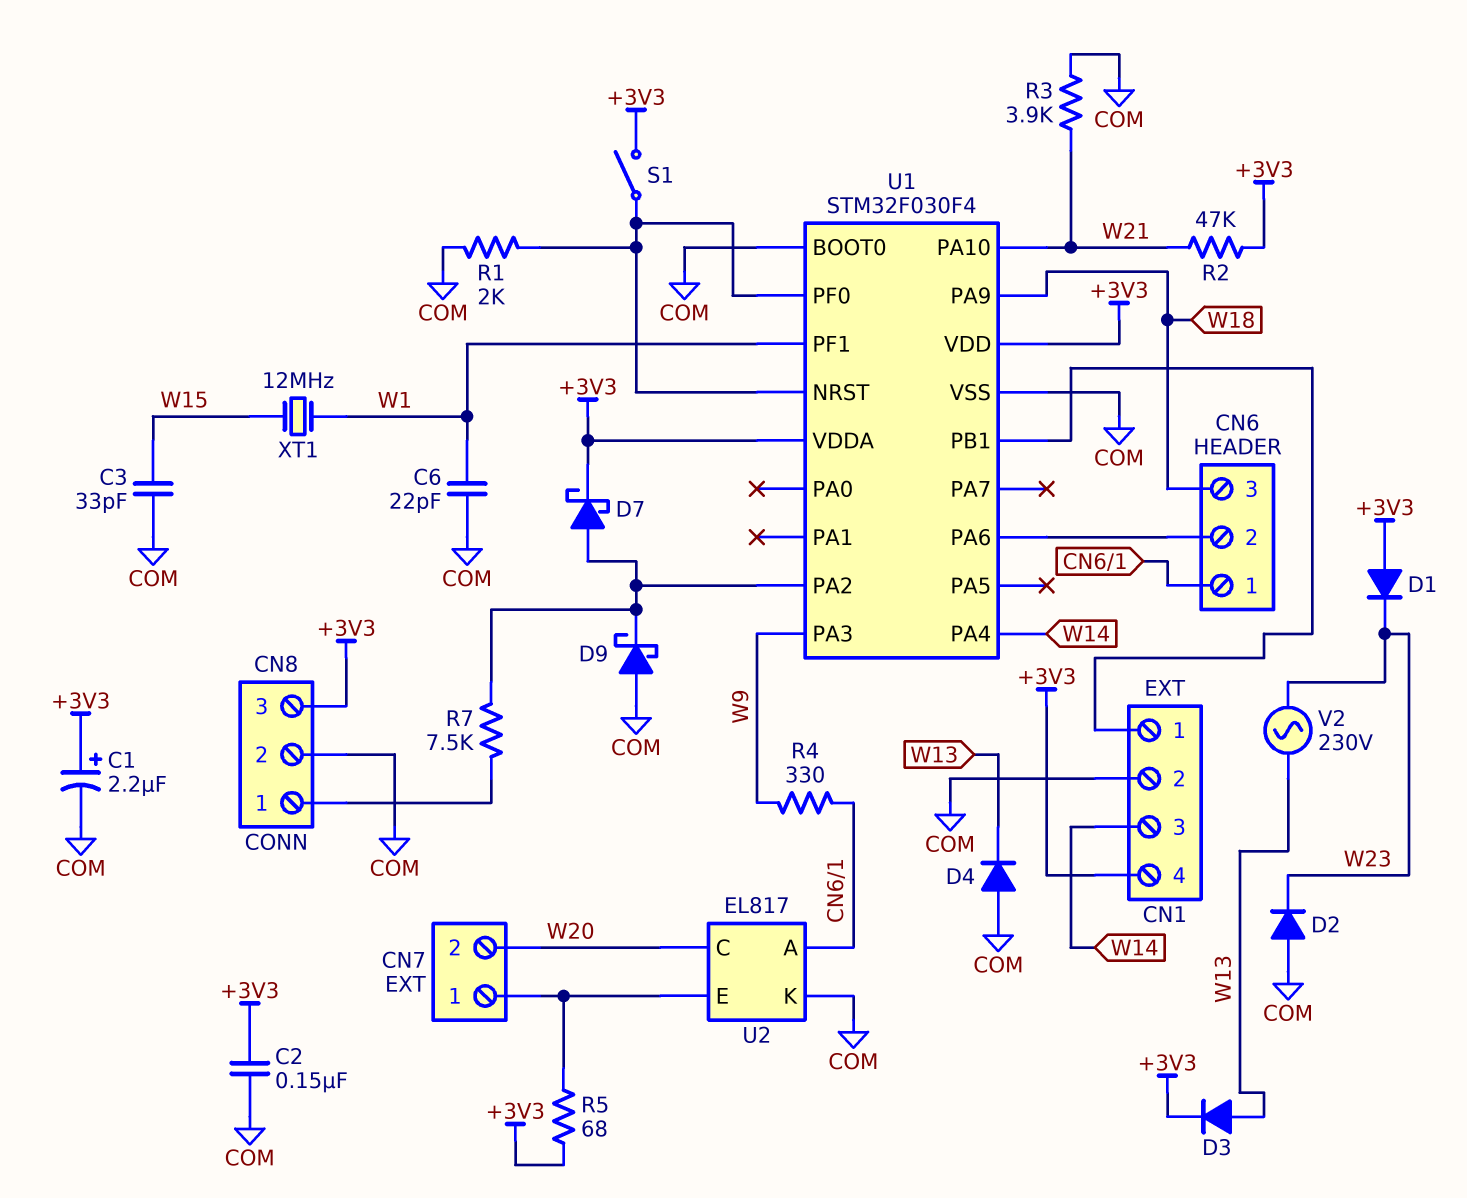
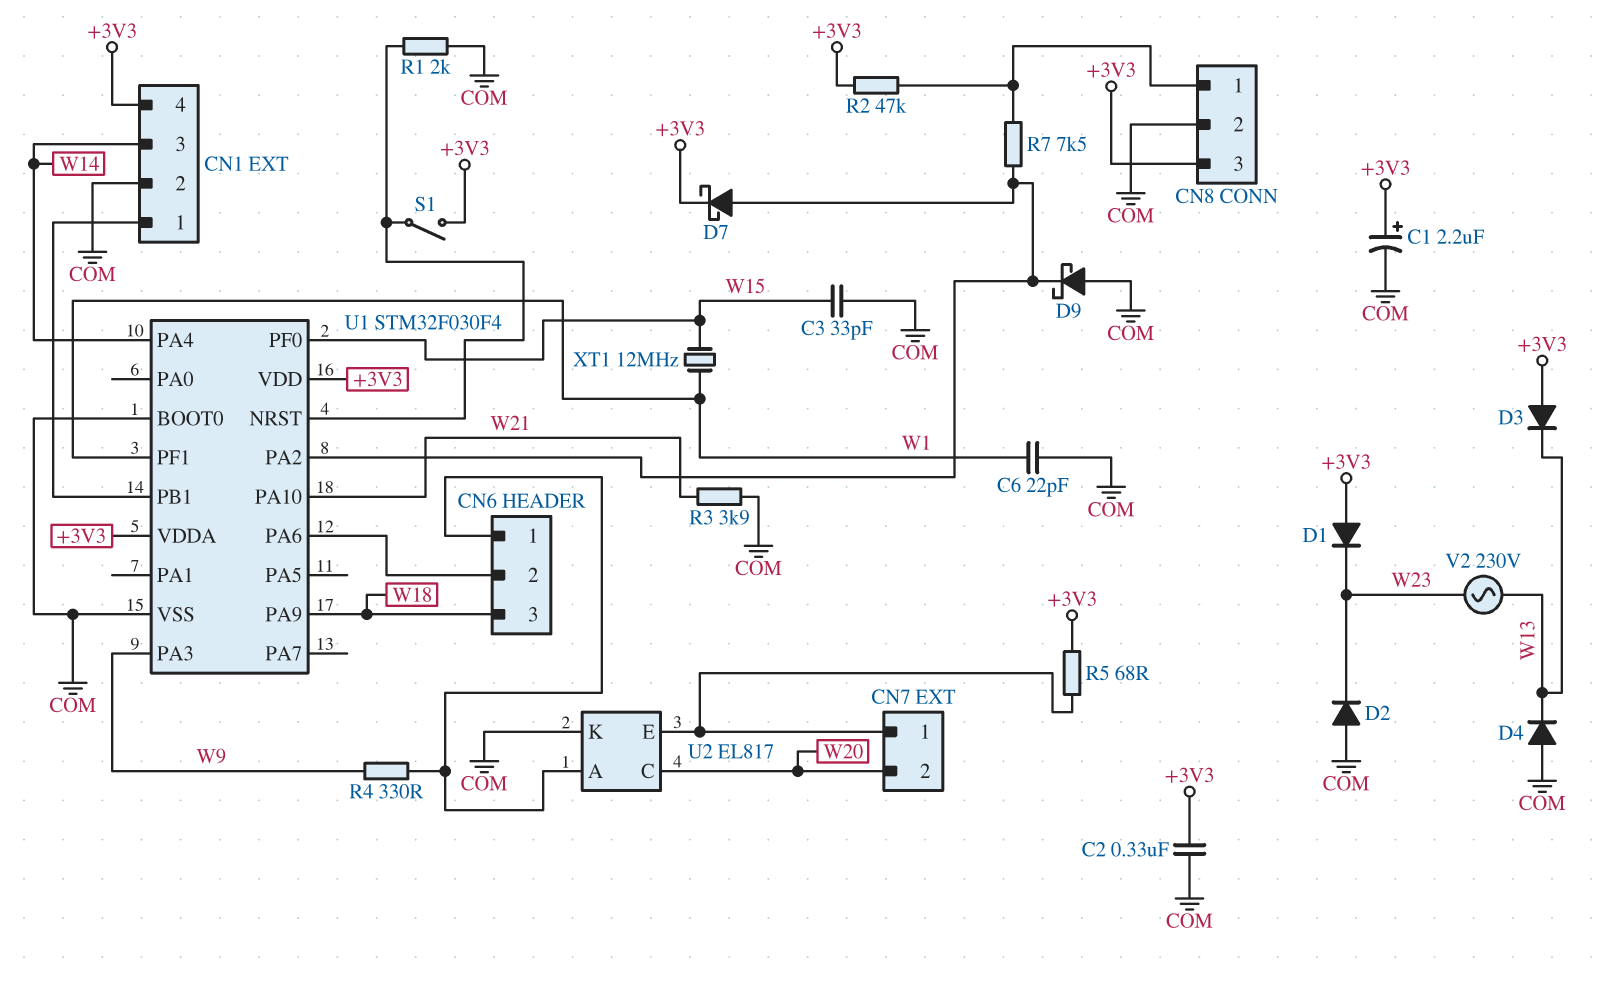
C2: 150nF (+3V3, COM) -> 330nF (+3V3, COM)
D3: diode (A W13, K +3V3) -> diode (A +3V3, K W13)
R2: 47k (+3V3, W21) -> 47k (+3V3, CN8/1)
U1 pin PF0: U1/NRST -> W15

